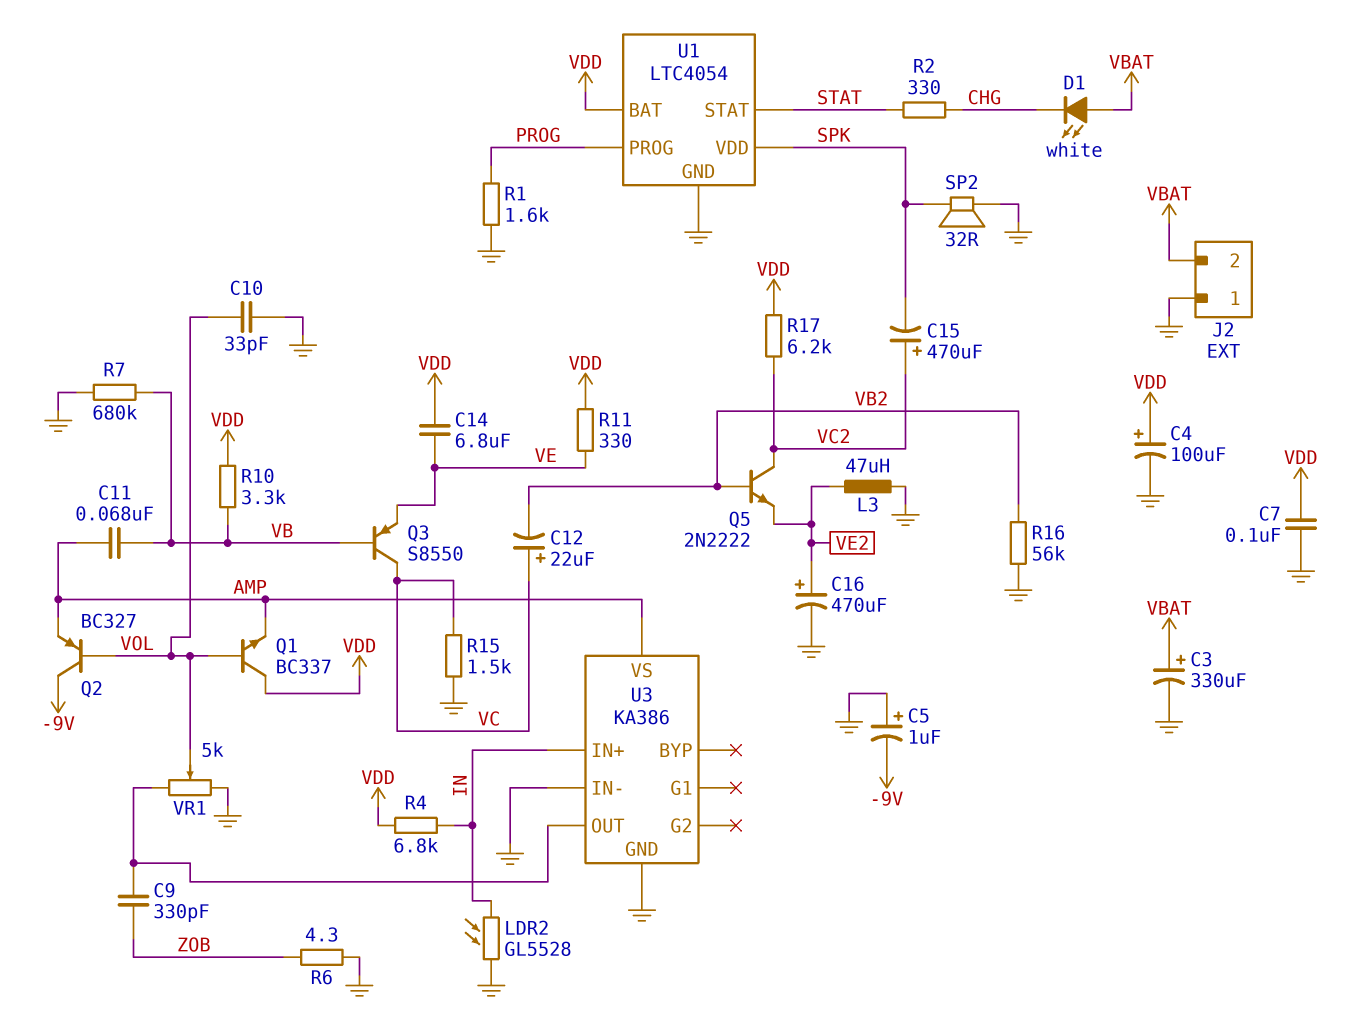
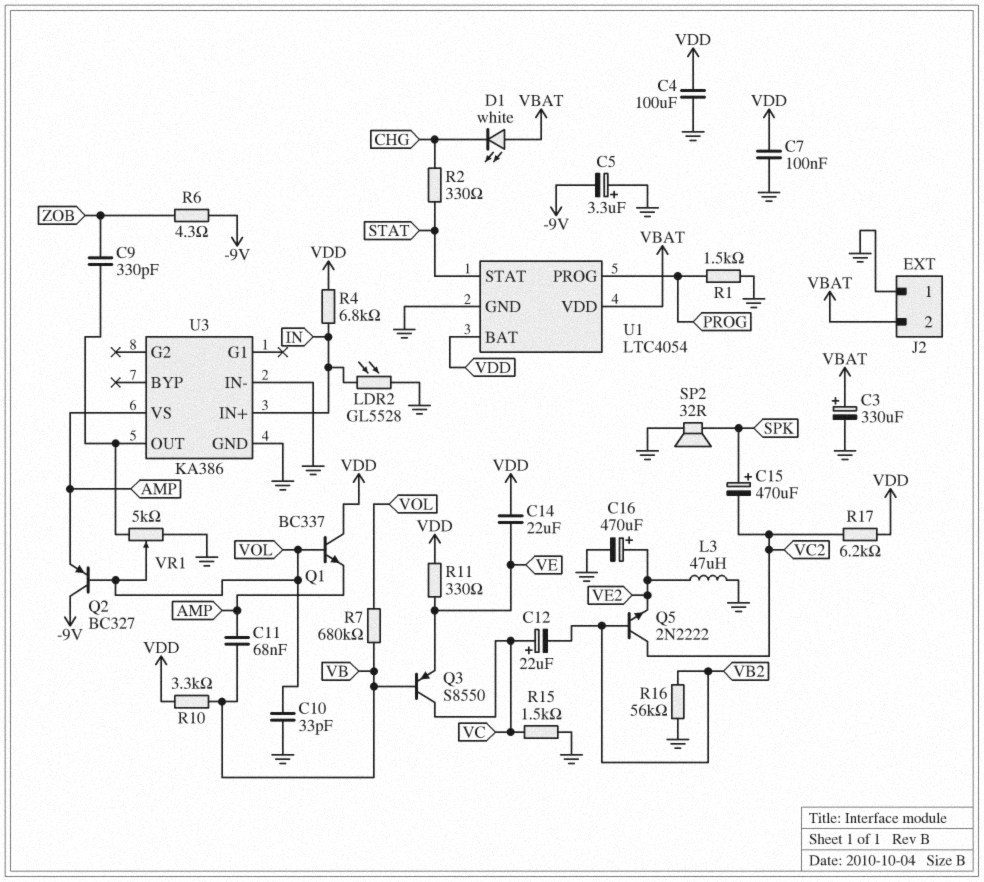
C4: 100uF (plus VDD, minus GND) -> 100uF (GND, VDD)
C5: 1uF (plus GND, minus -9V) -> 3.3uF (plus GND, minus -9V)
C14: 6.8uF (VDD, VE) -> 22uF (VDD, VE)
C15: 470uF (plus VC2, minus SPK) -> 470uF (plus SPK, minus VC2)
R1: 1.6k (GND, PROG) -> 1.5k (GND, PROG)
R6: 4.3 (GND, ZOB) -> 4.3 (-9V, ZOB)
R7: 680k (GND, VB) -> 680k (VB, VOL)
U1 pin VDD: SPK -> VBAT

